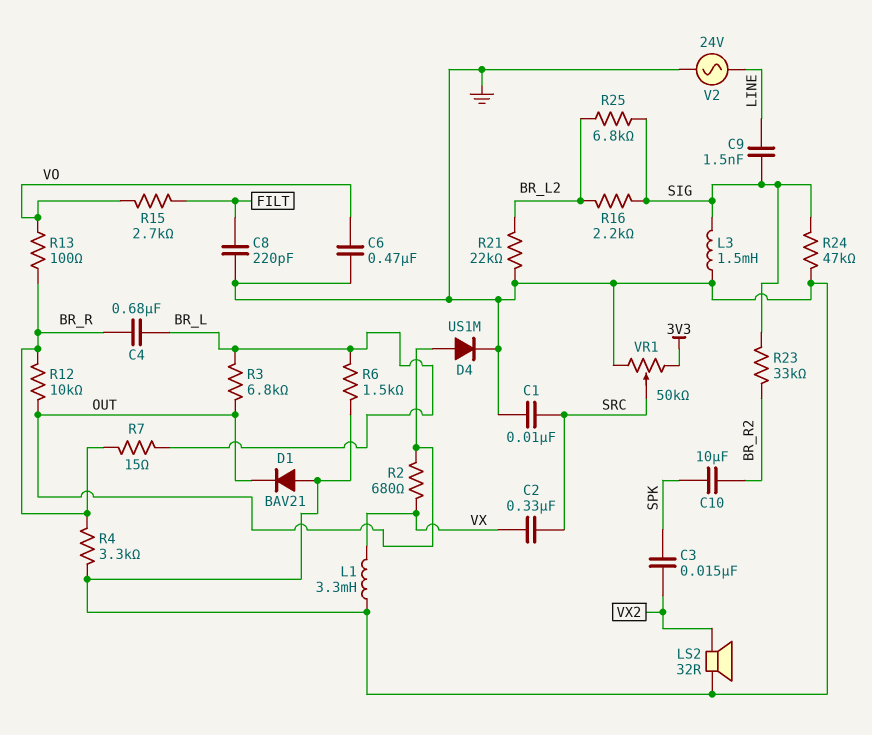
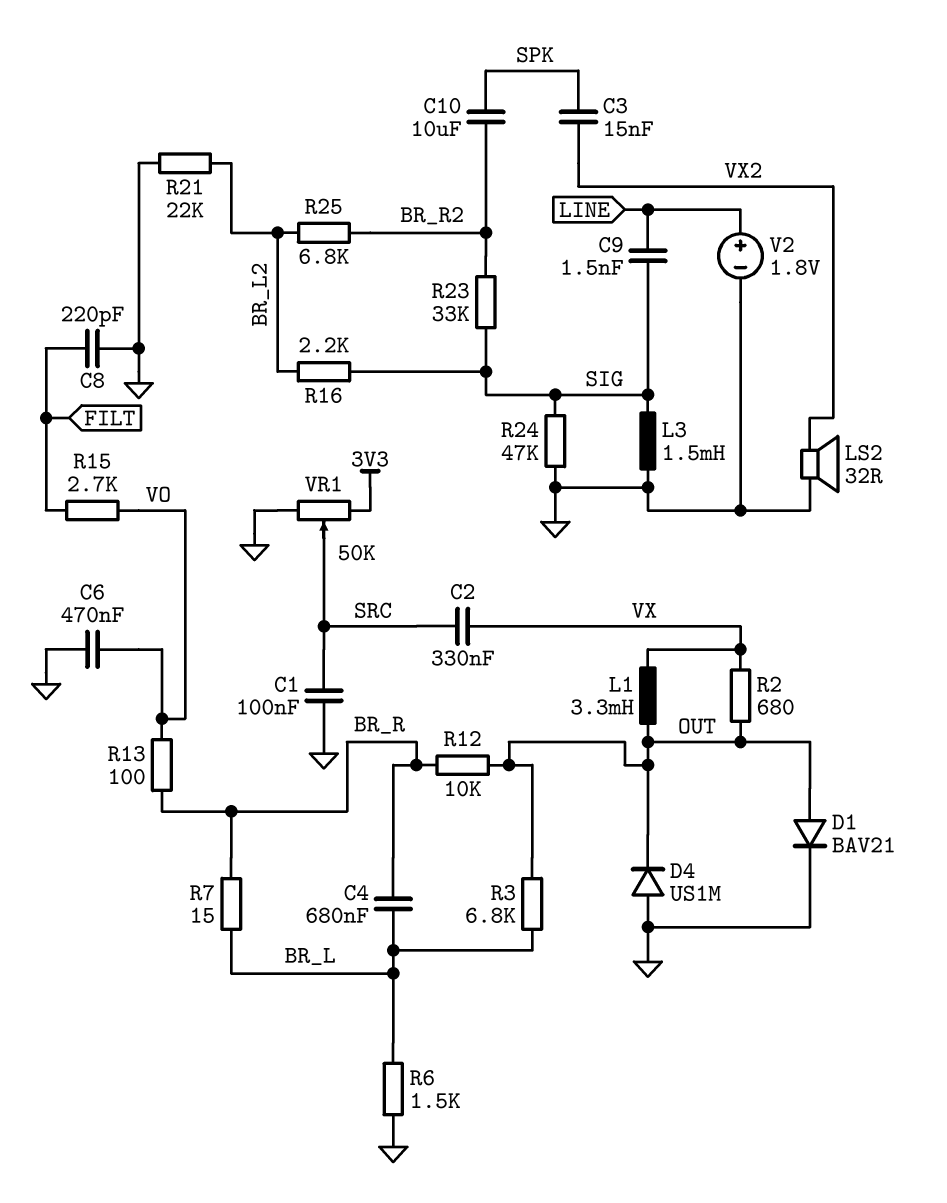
C1: 10nF (GND, SRC) -> 100nF (GND, SRC)
D1: diode BAV21 (A GND, K OUT) -> diode BAV21 (A OUT, K GND)
D4: diode US1M (A OUT, K GND) -> diode US1M (A GND, K OUT)
L1: 3.3mH (GND, VX) -> 3.3mH (OUT, VX)
R4: 3.3k (BR_R, GND) -> none
R25: 6.8k (BR_L2, SIG) -> 6.8k (BR_L2, BR_R2)
V2: AC 24V (GND, LINE) -> 1.8V (plus LINE, minus GND)

